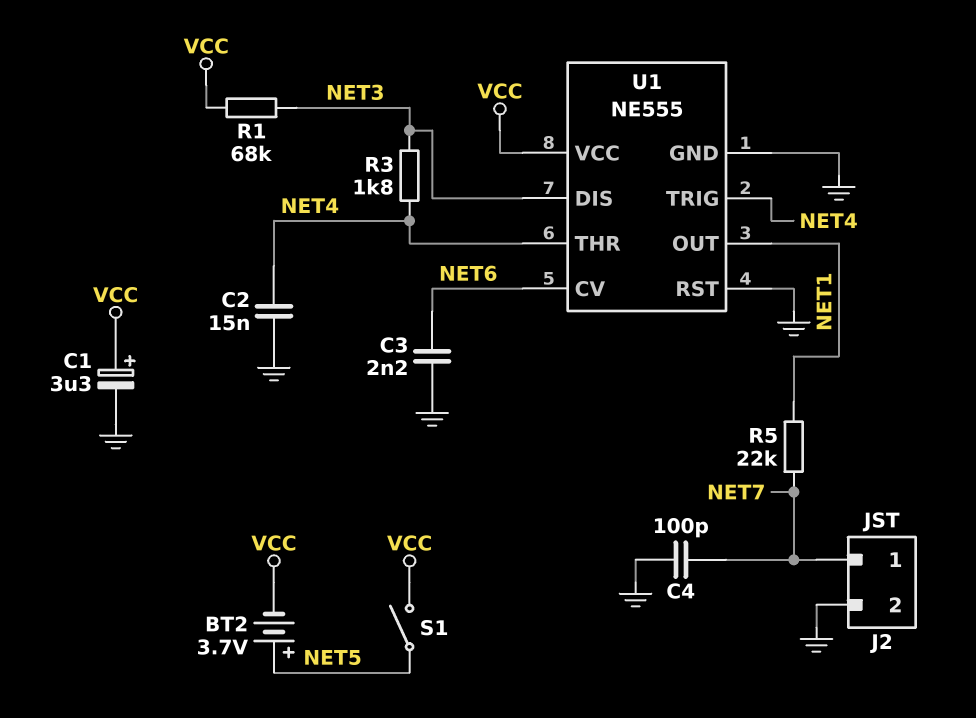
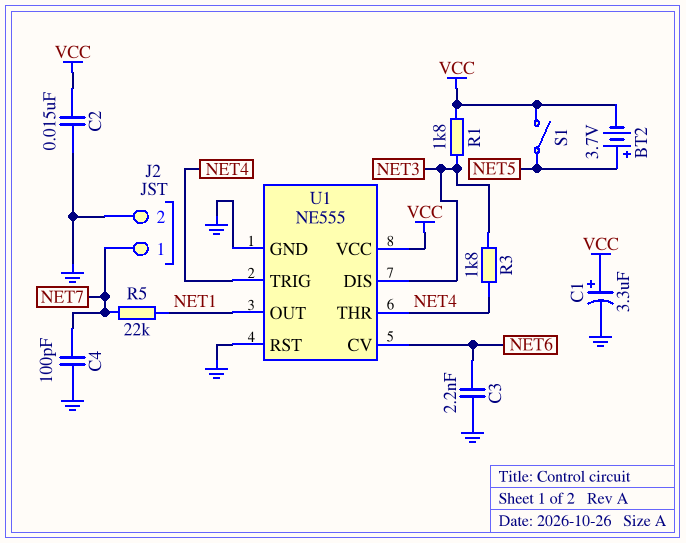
C2: 15nF (GND, NET4) -> 15nF (GND, VCC)
R1: 68k (NET3, VCC) -> 1.8k (NET3, VCC)

